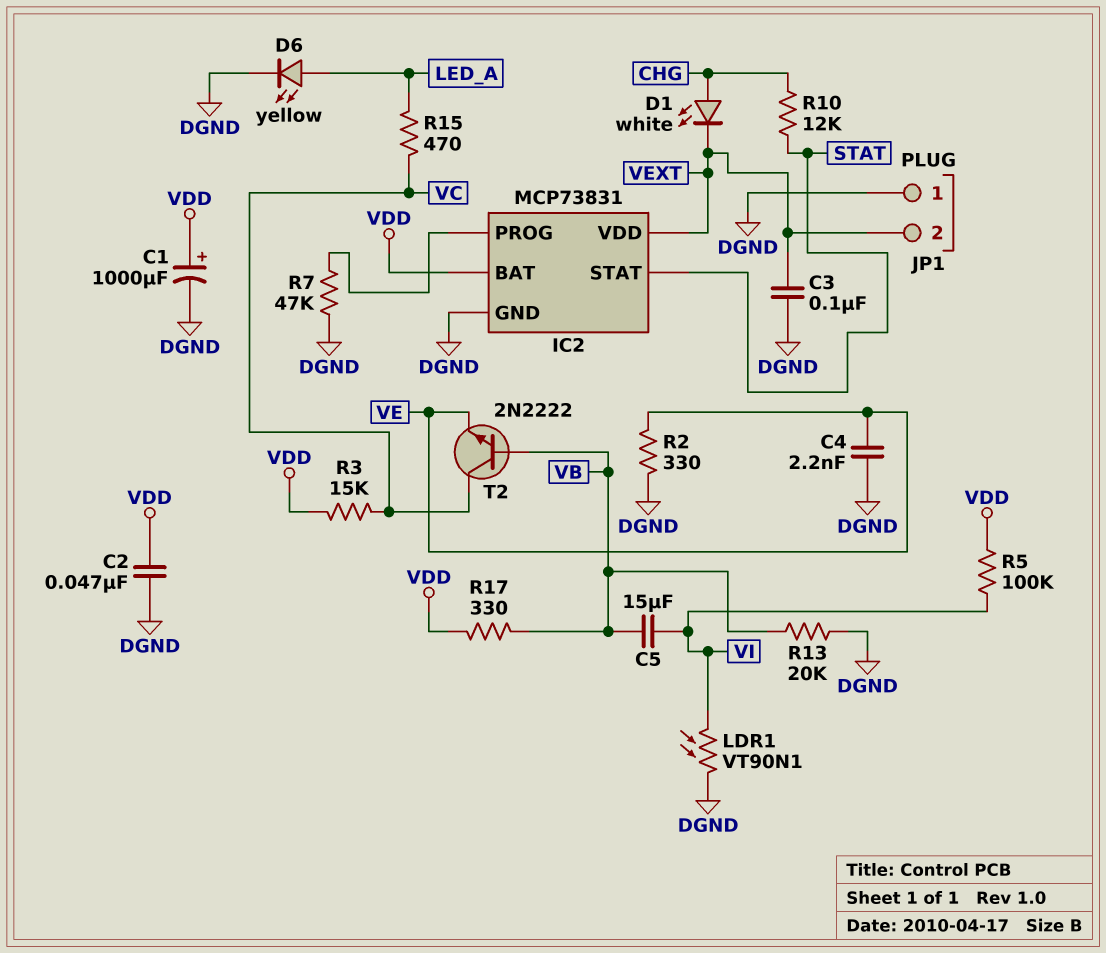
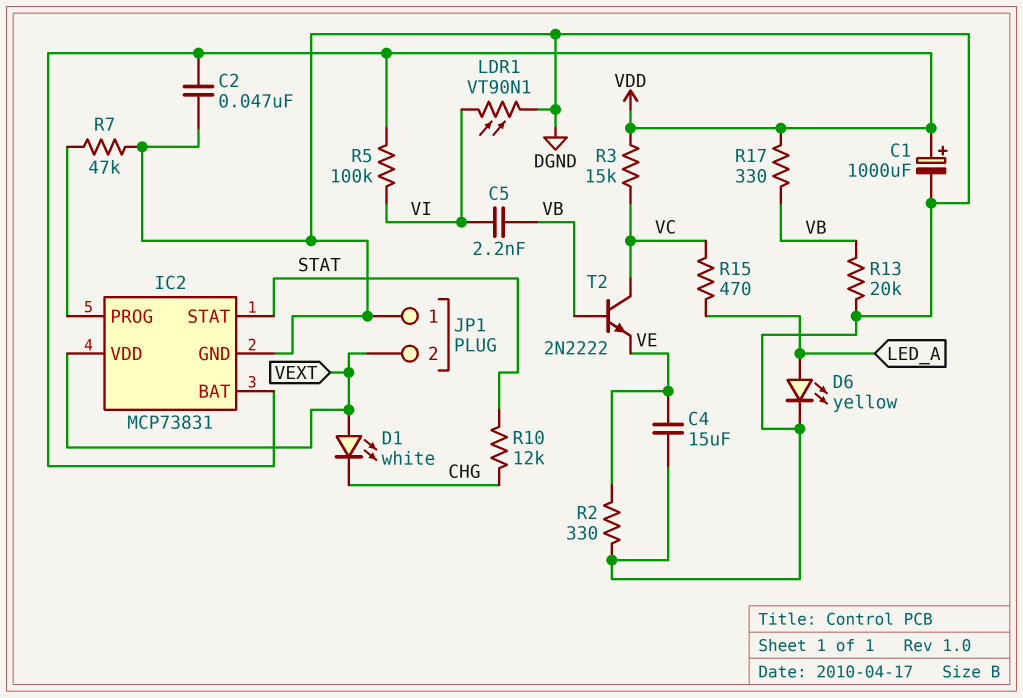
C3: 100nF (DGND, VEXT) -> none
C4: 2.2nF (DGND, VE) -> 15uF (DGND, VE)
C5: 15uF (VB, VI) -> 2.2nF (VB, VI)
D1: LED white (A CHG, K VEXT) -> LED white (A VEXT, K CHG)

